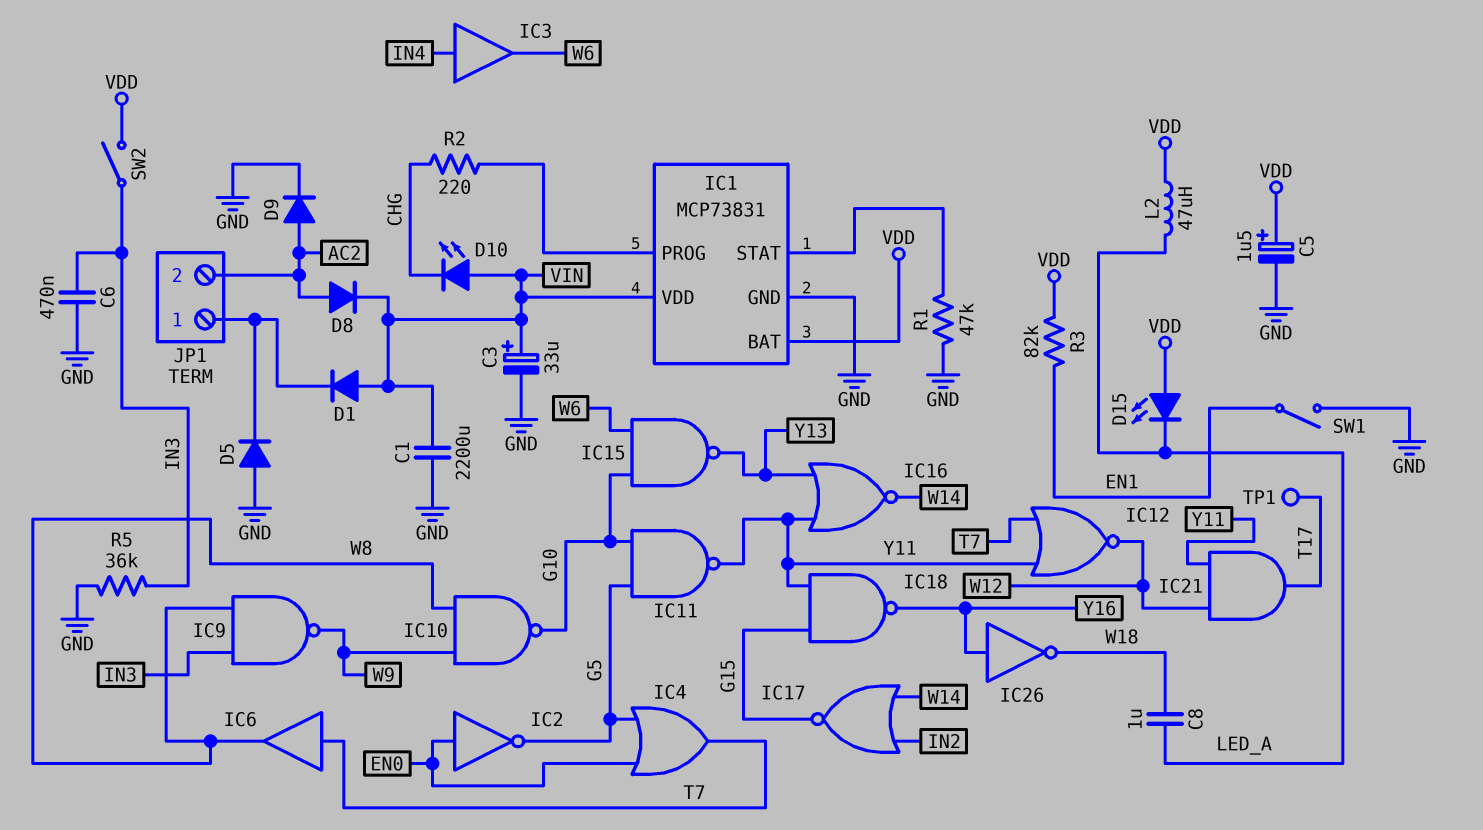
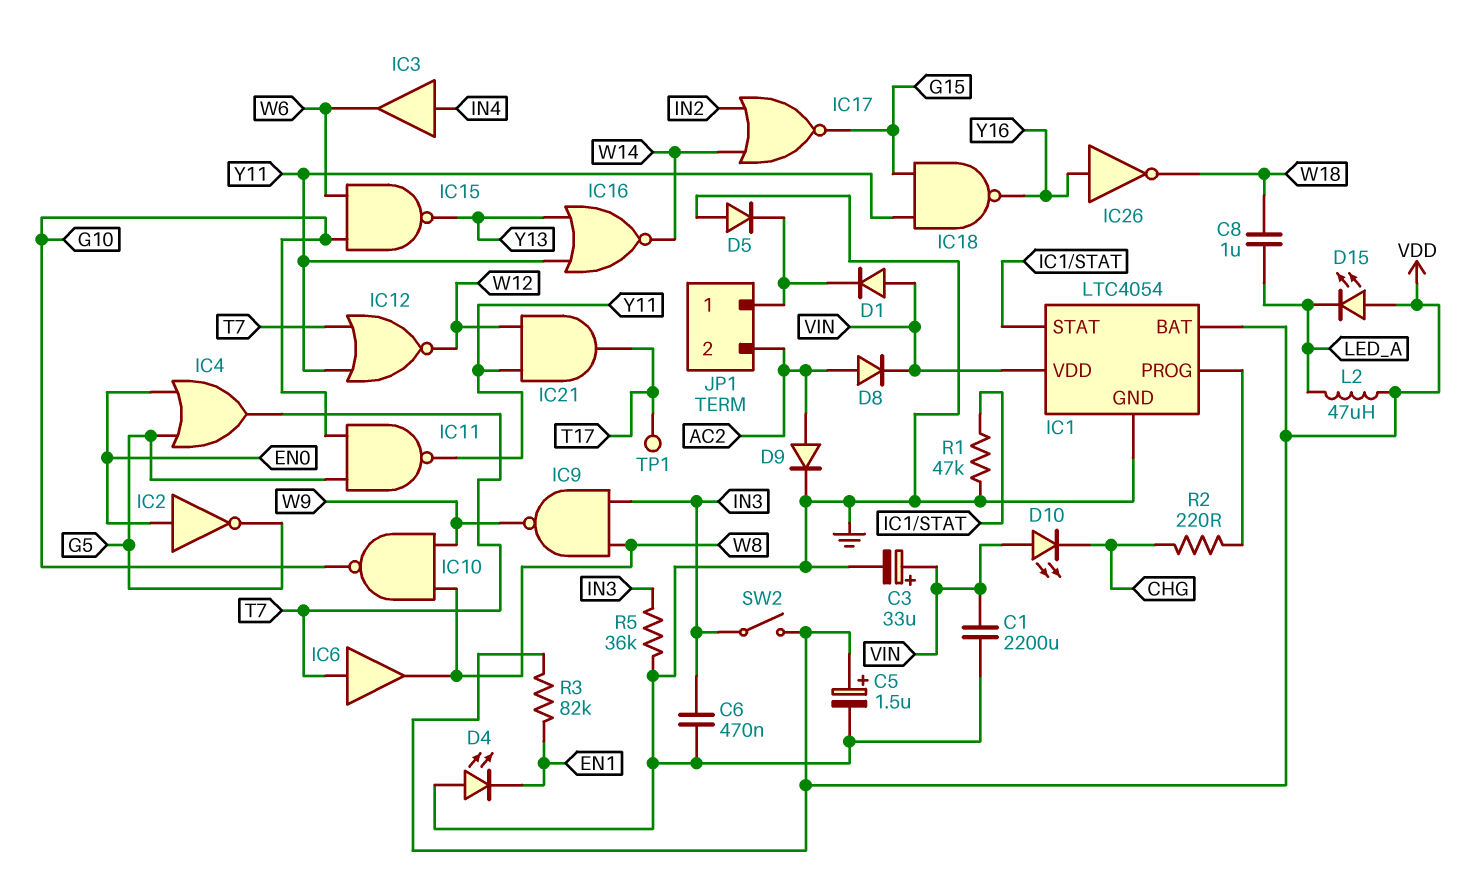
D4: none -> LED (A GND, K EN1)
IC1: MCP73831 -> LTC4054
SW1: switch (EN1, GND) -> none

